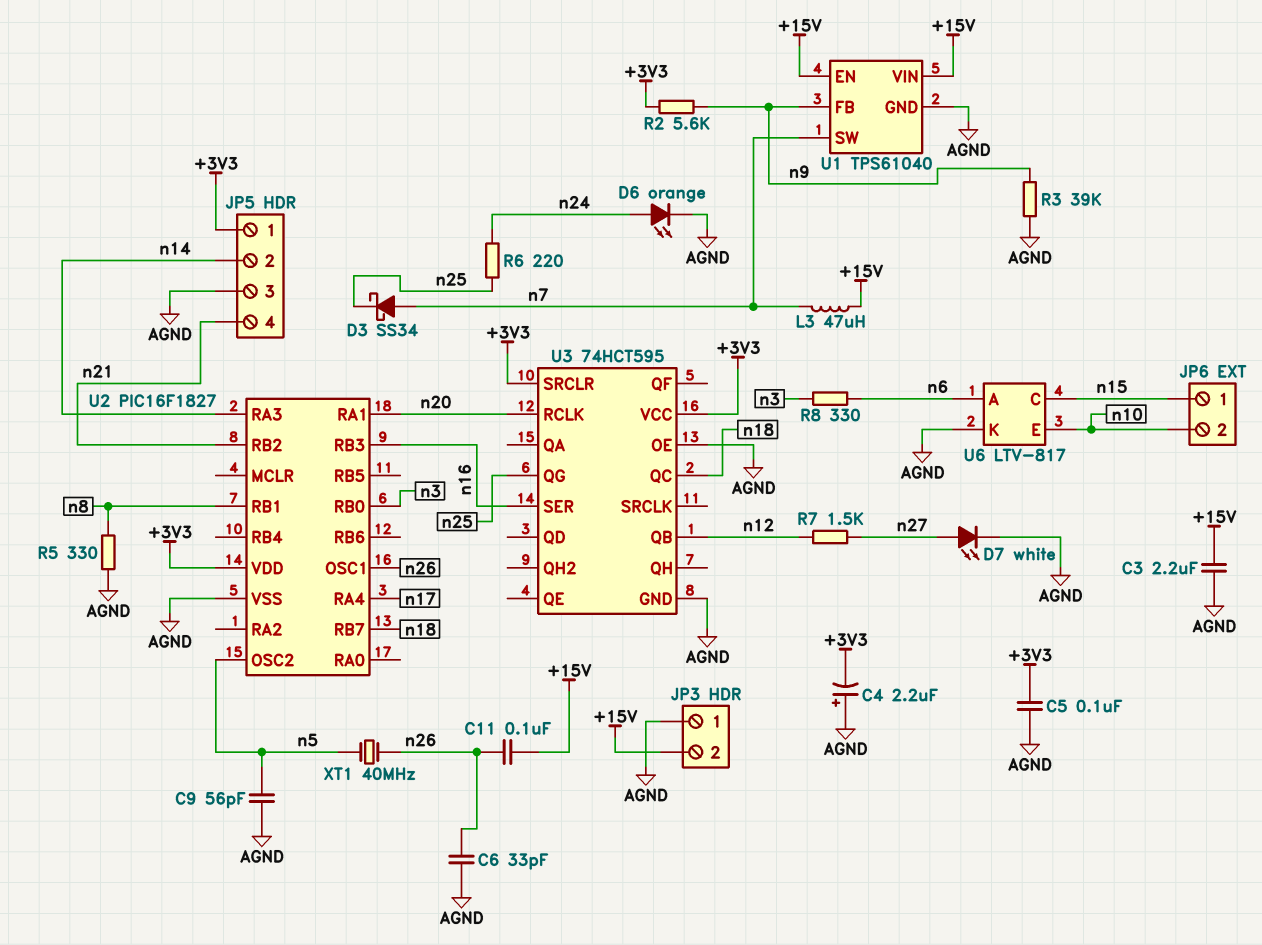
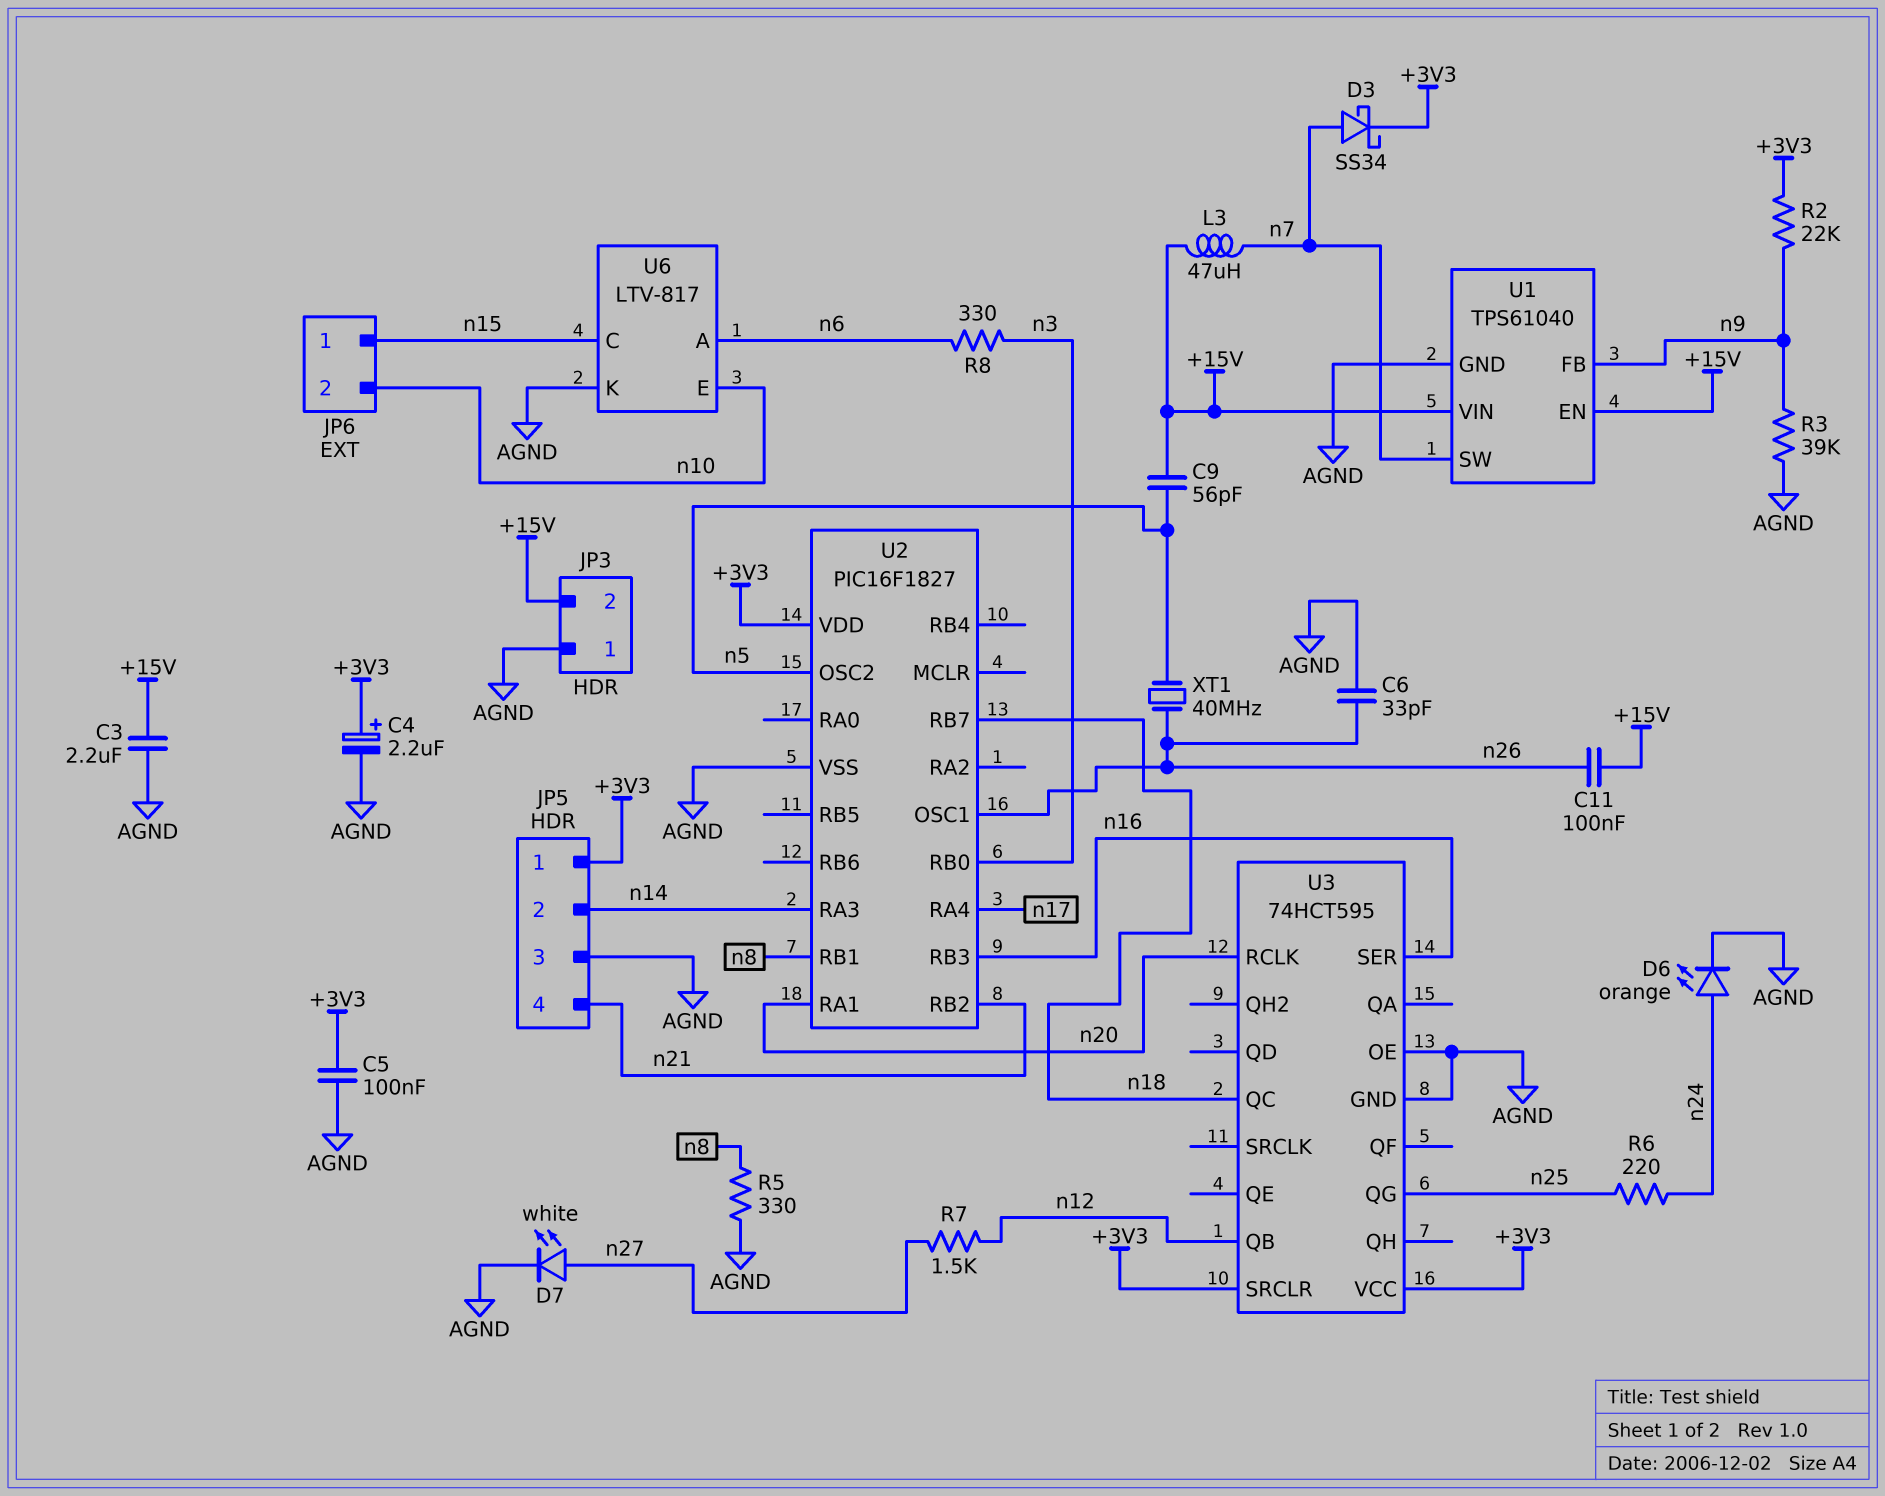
C4: 2.2uF (plus AGND, minus +3V3) -> 2.2uF (plus +3V3, minus AGND)
C9: 56pF (AGND, n5) -> 56pF (+15V, n5)
D3: schottky SS34 (A n7, K n25) -> schottky SS34 (A n7, K +3V3)
R2: 5.6k (+3V3, n9) -> 22k (+3V3, n9)

